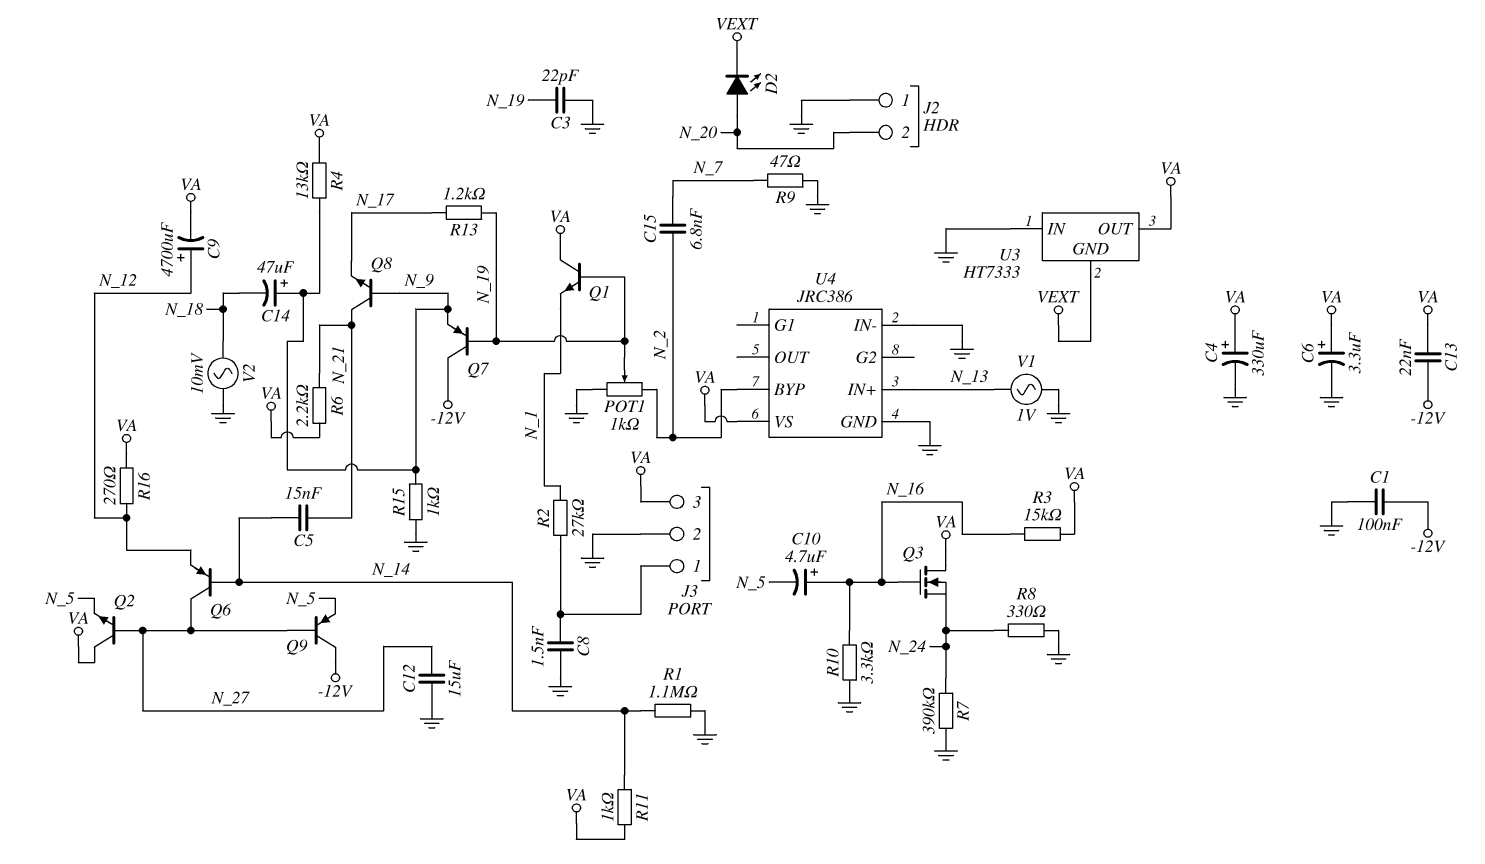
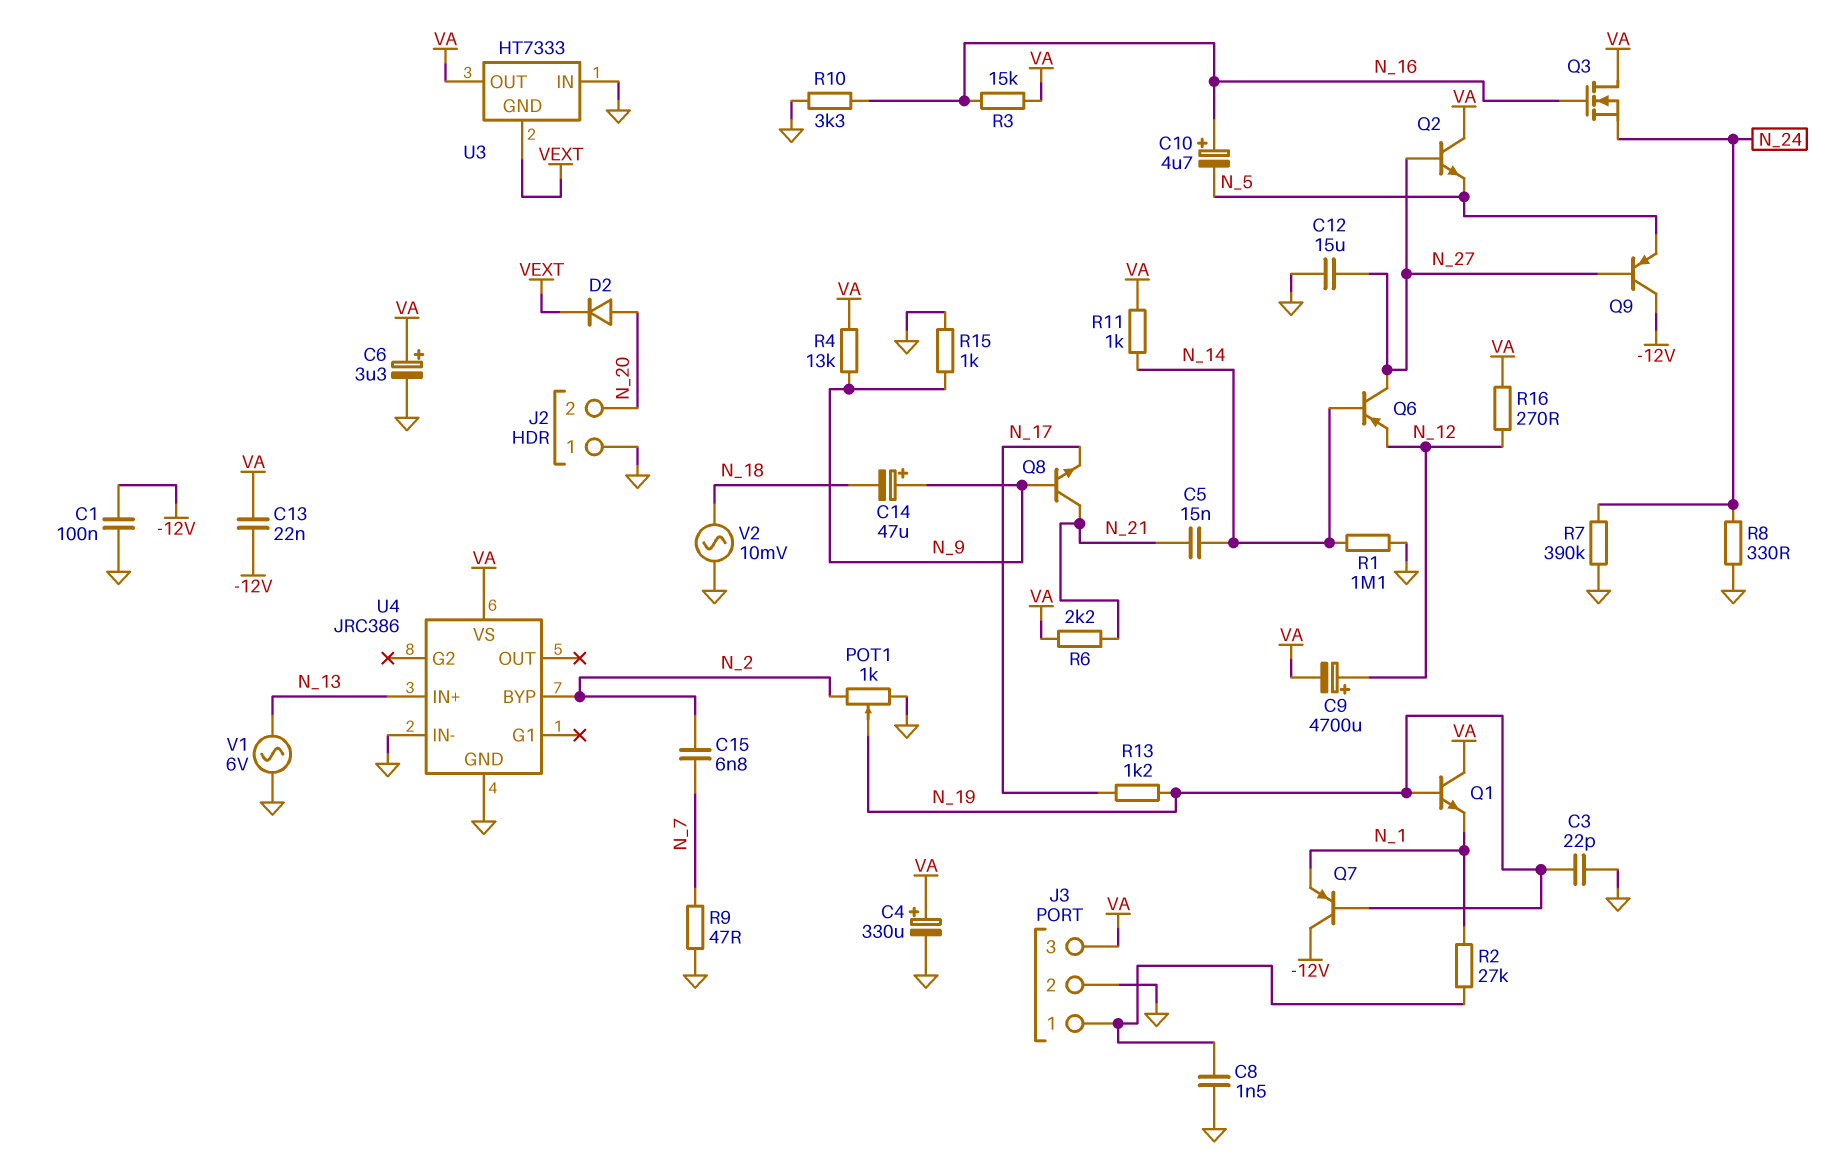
D2: LED (A N_20, K VEXT) -> diode (A N_20, K VEXT)
Q7: PNP (B N_19, C -12V, E N_9) -> PNP (B N_19, C -12V, E N_1)
V1: AC 1V (GND, N_13) -> AC 6V (GND, N_13)

